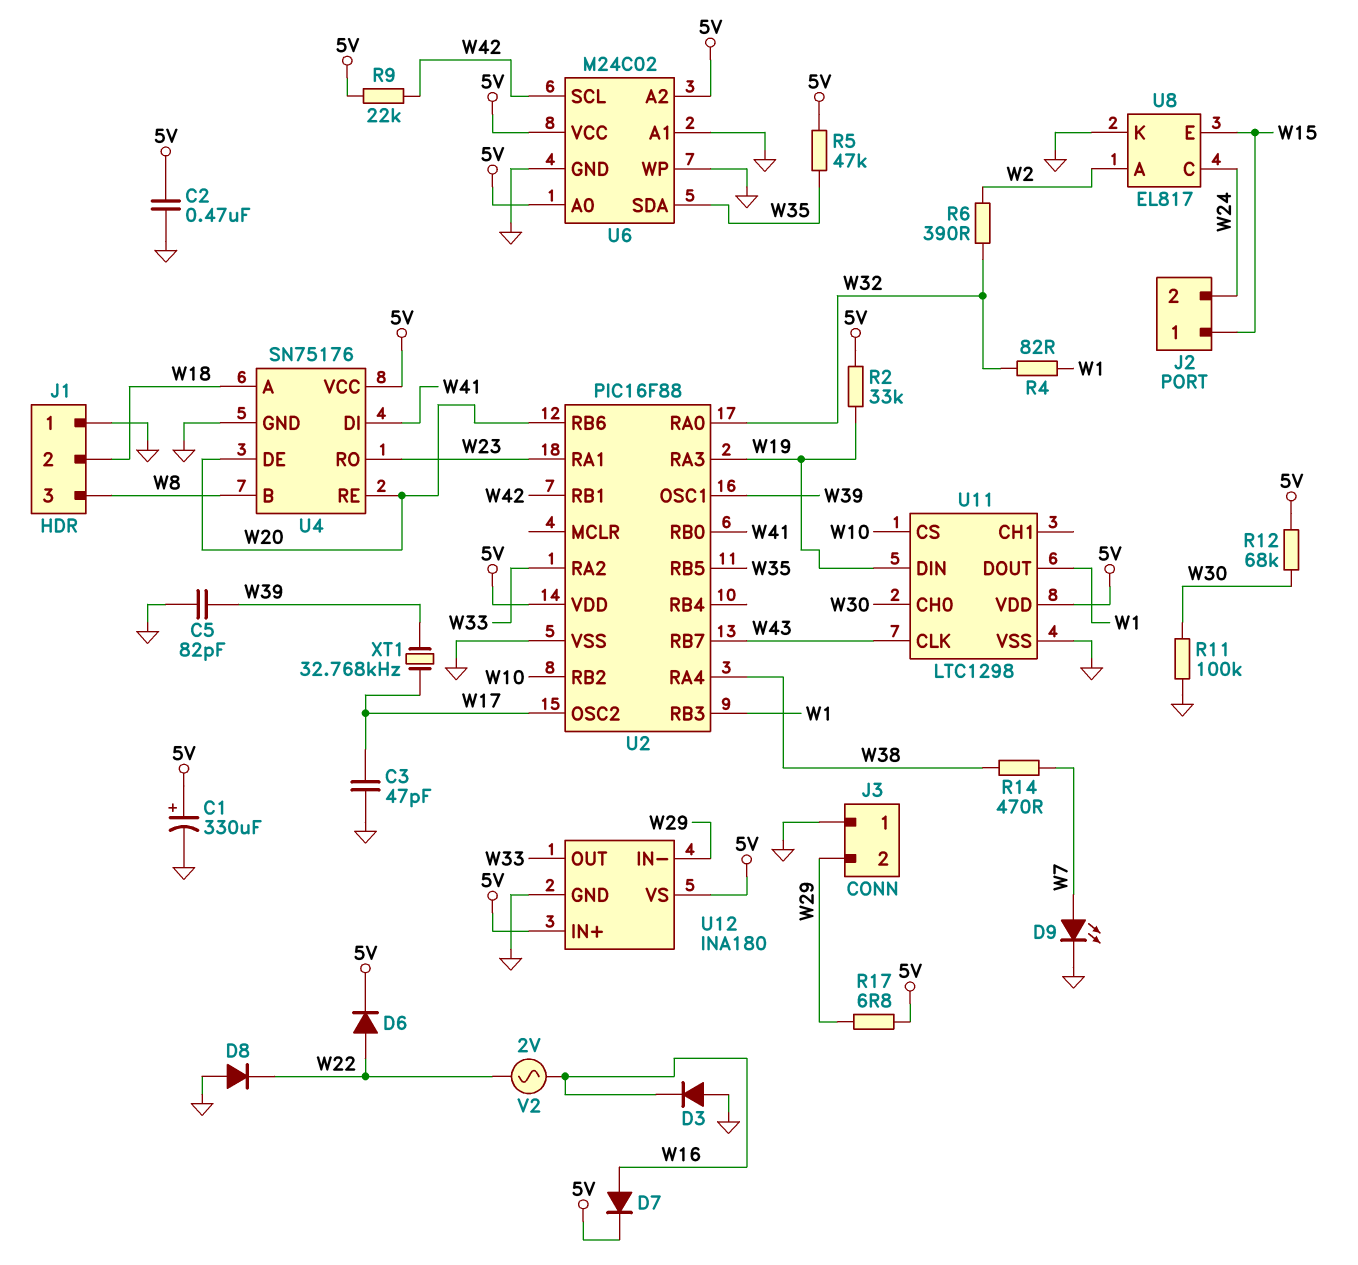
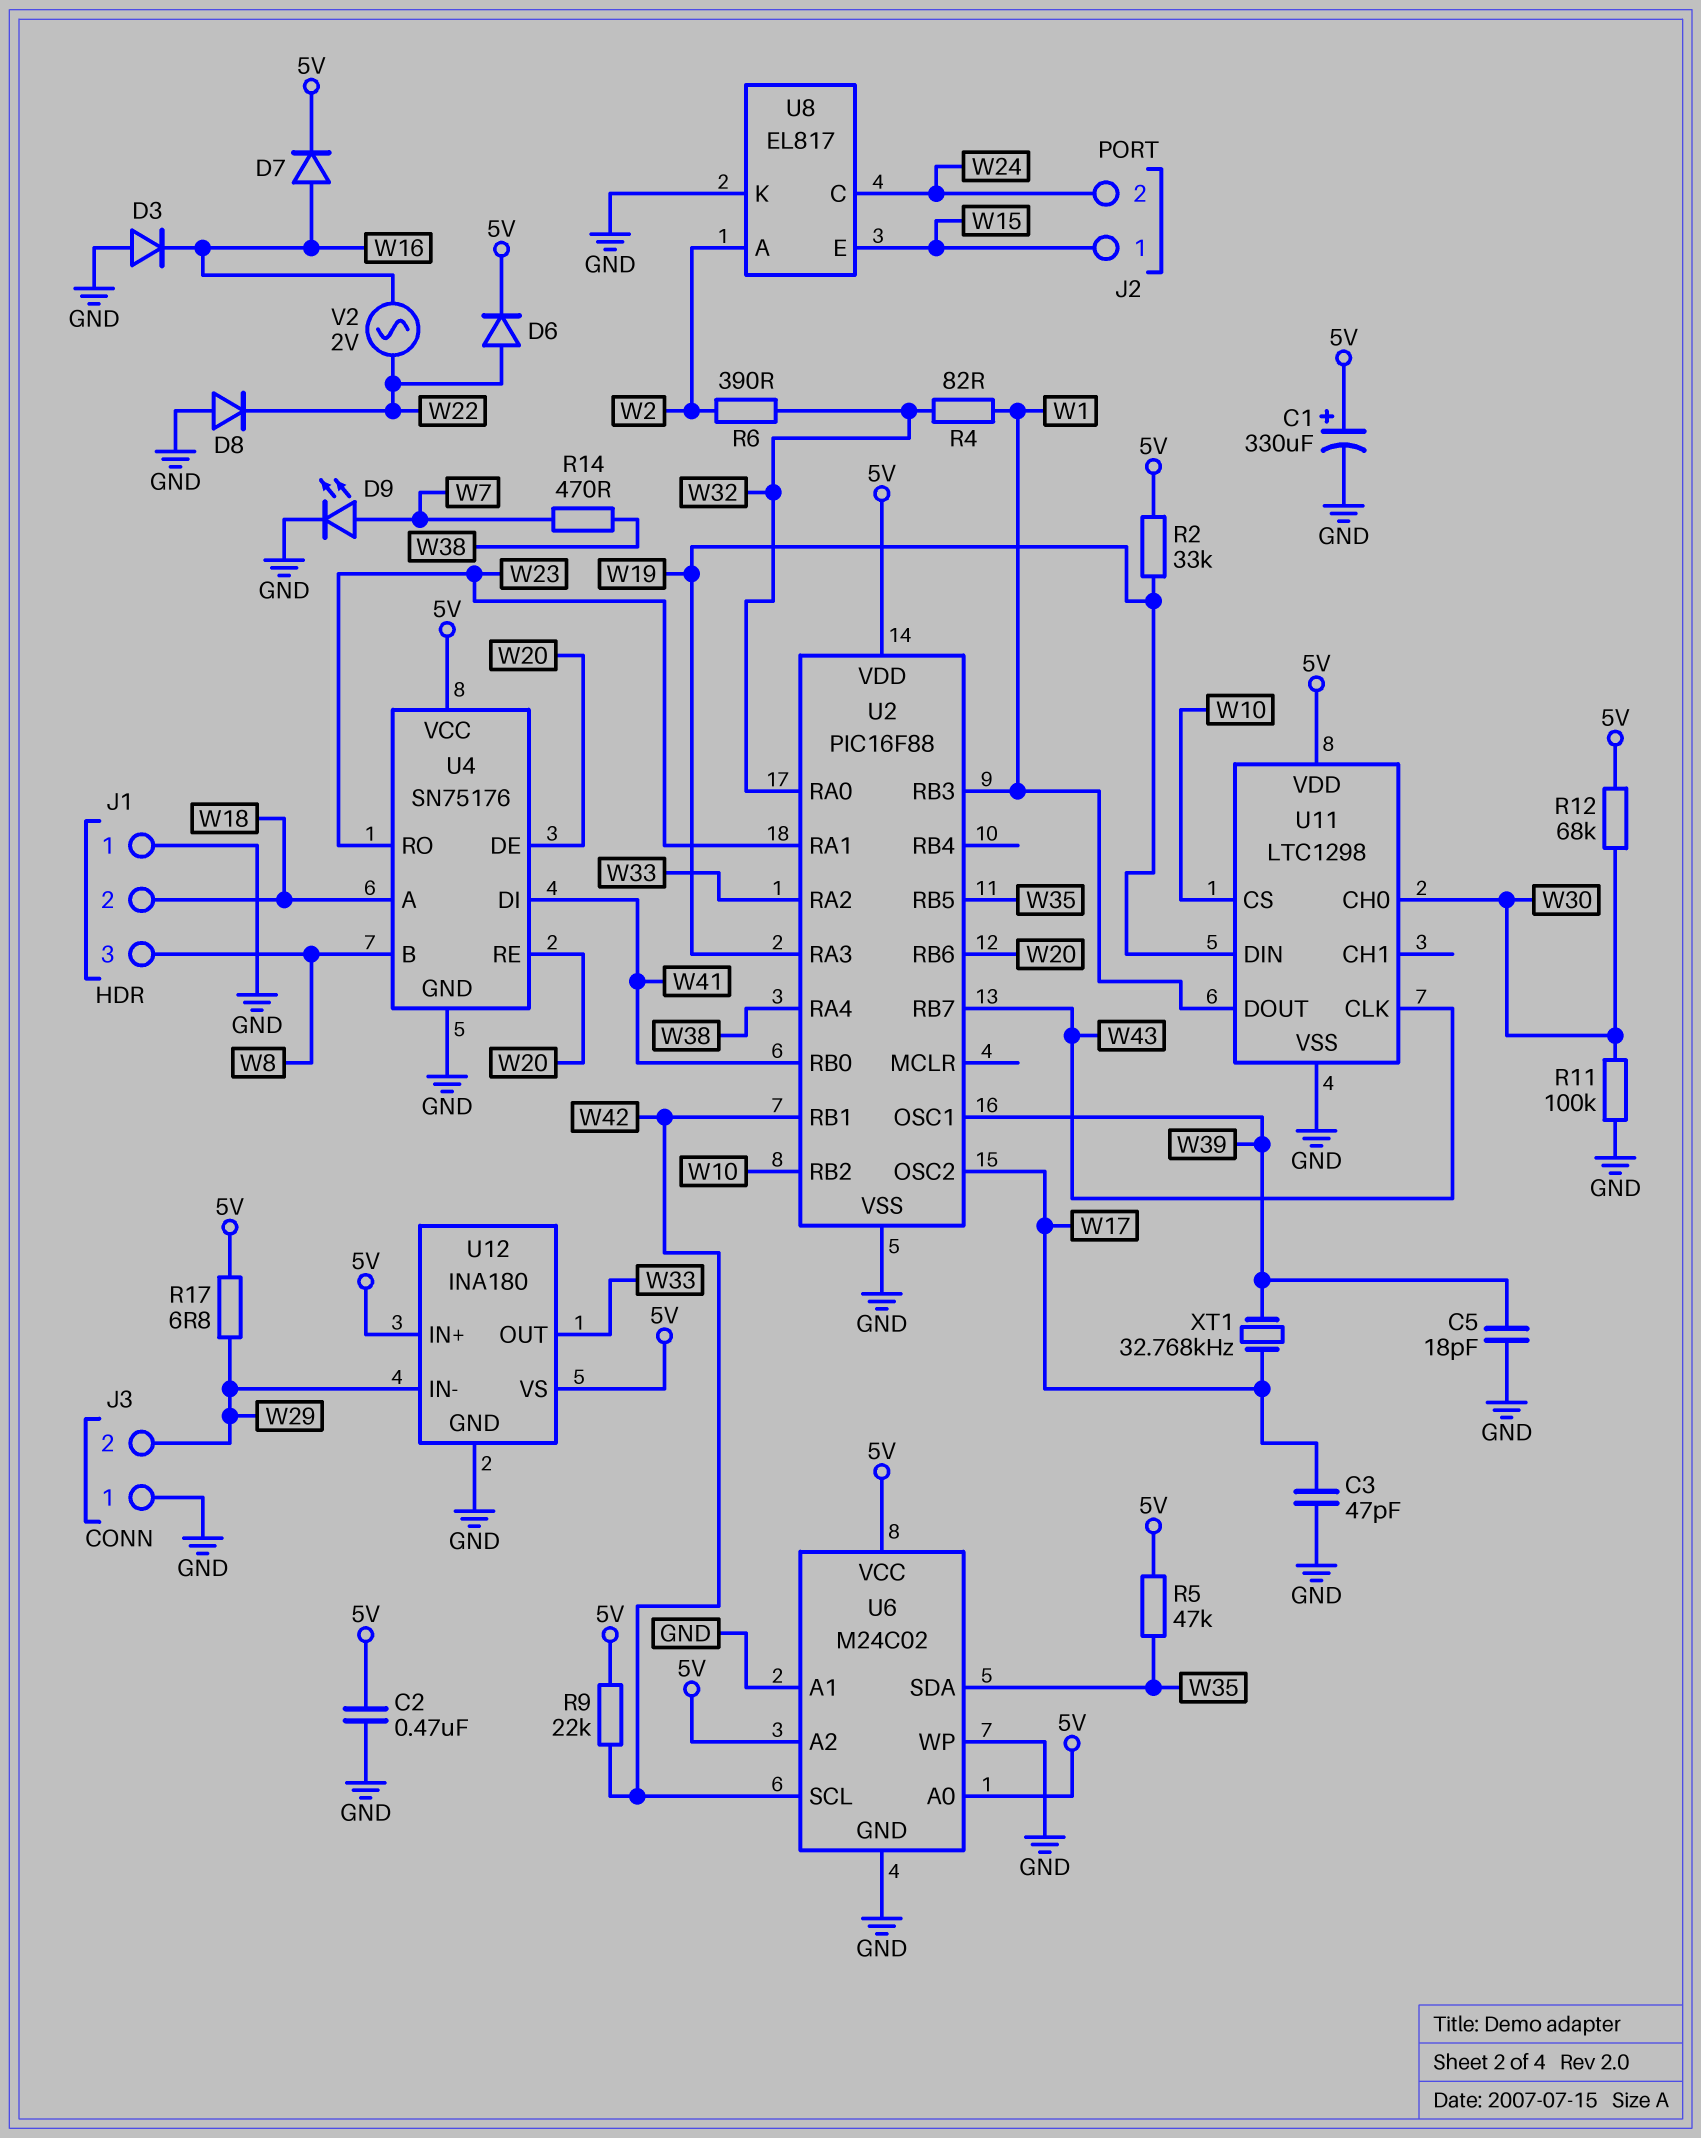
C5: 82pF (GND, W39) -> 18pF (GND, W39)

